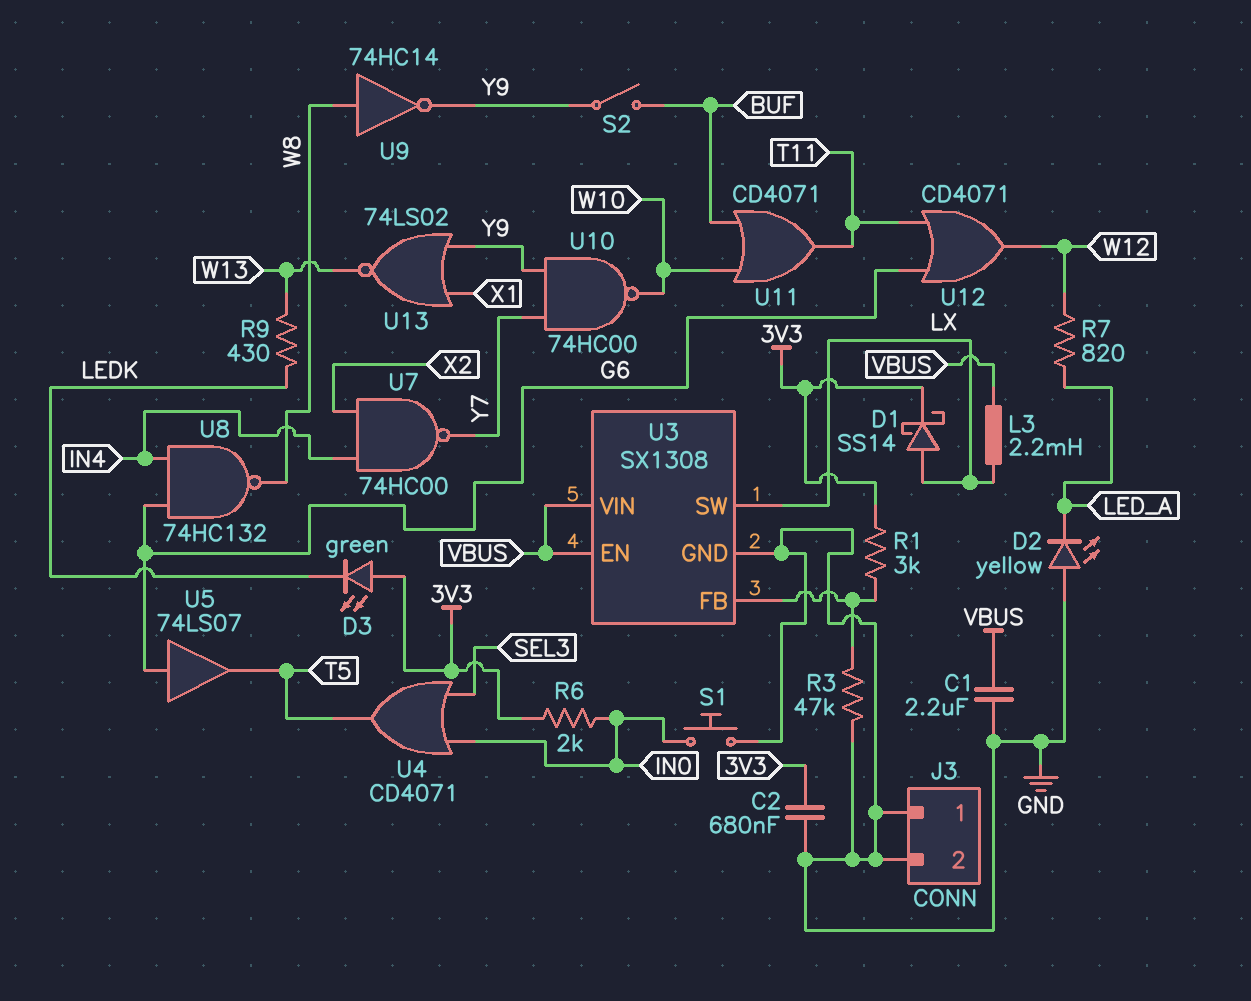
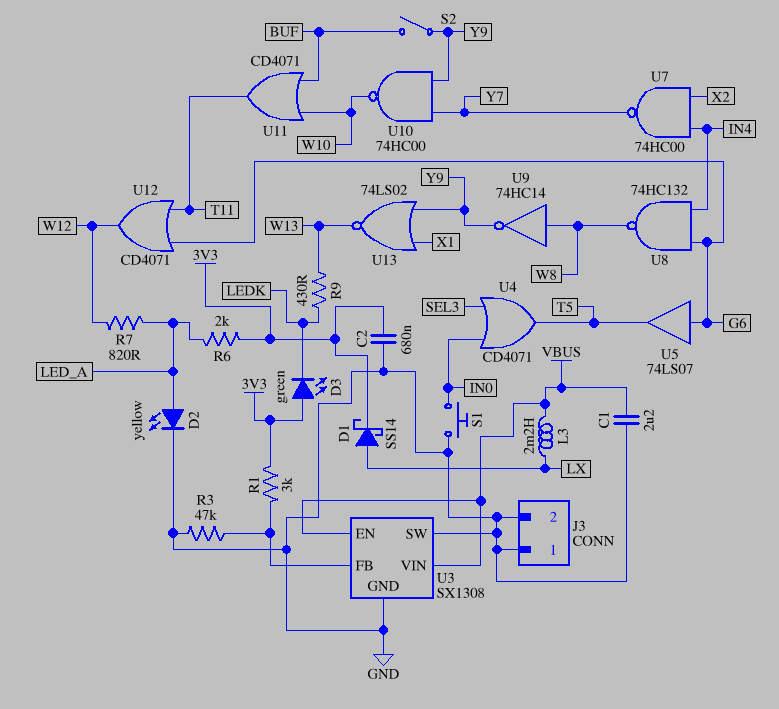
D2: LED yellow (A GND, K LED_A) -> LED yellow (A LED_A, K GND)
R6: 2k (3V3, IN0) -> 2k (3V3, LED_A)
U3 pin SW: LX -> GND

